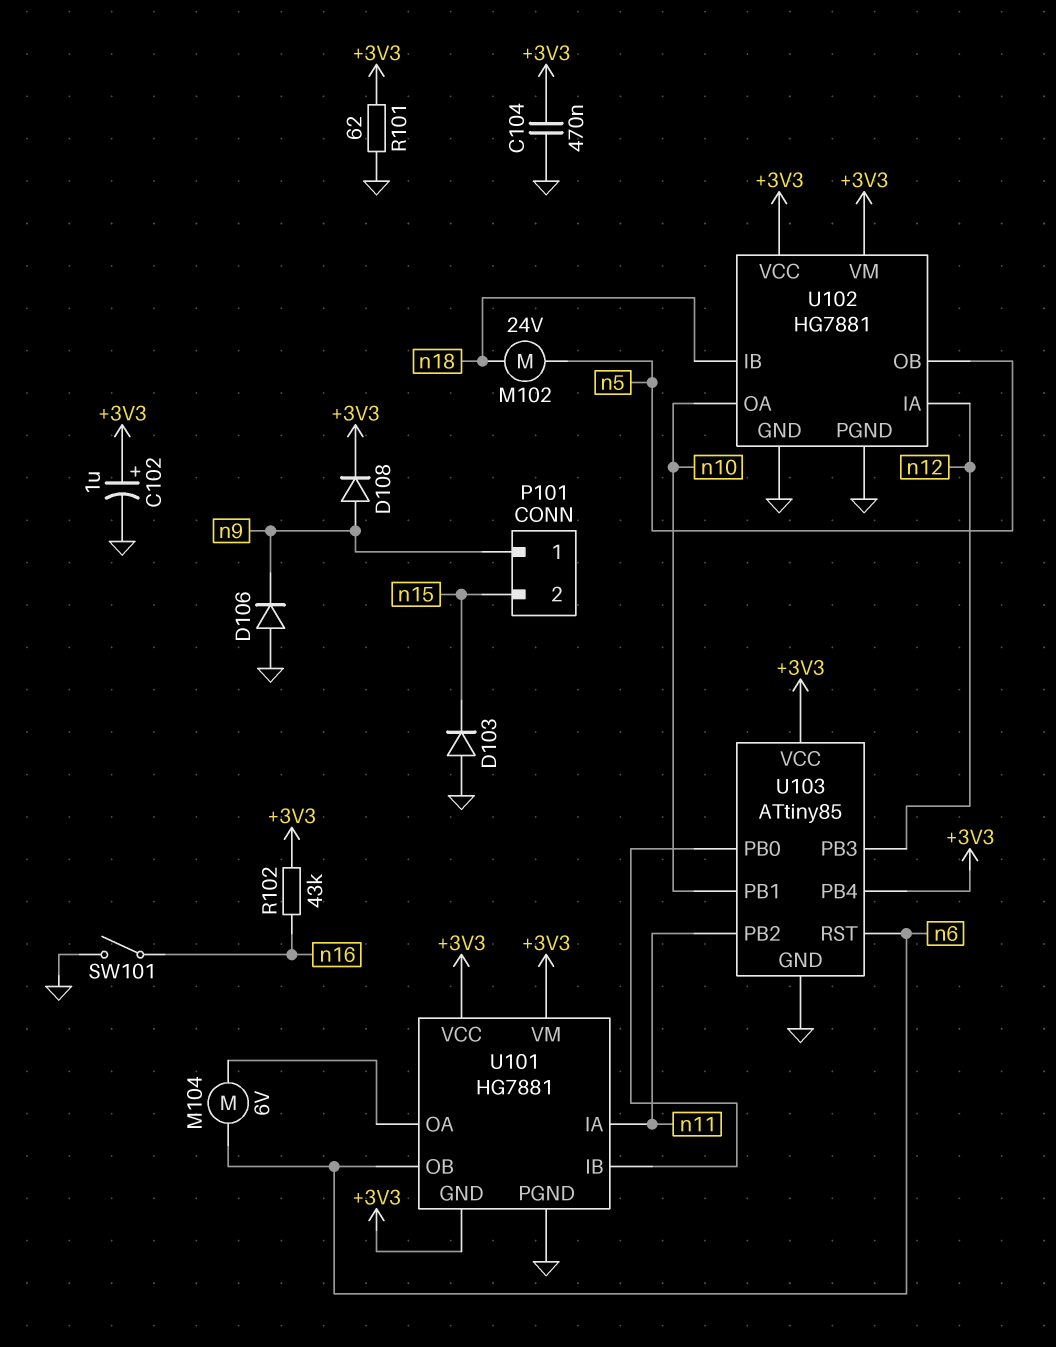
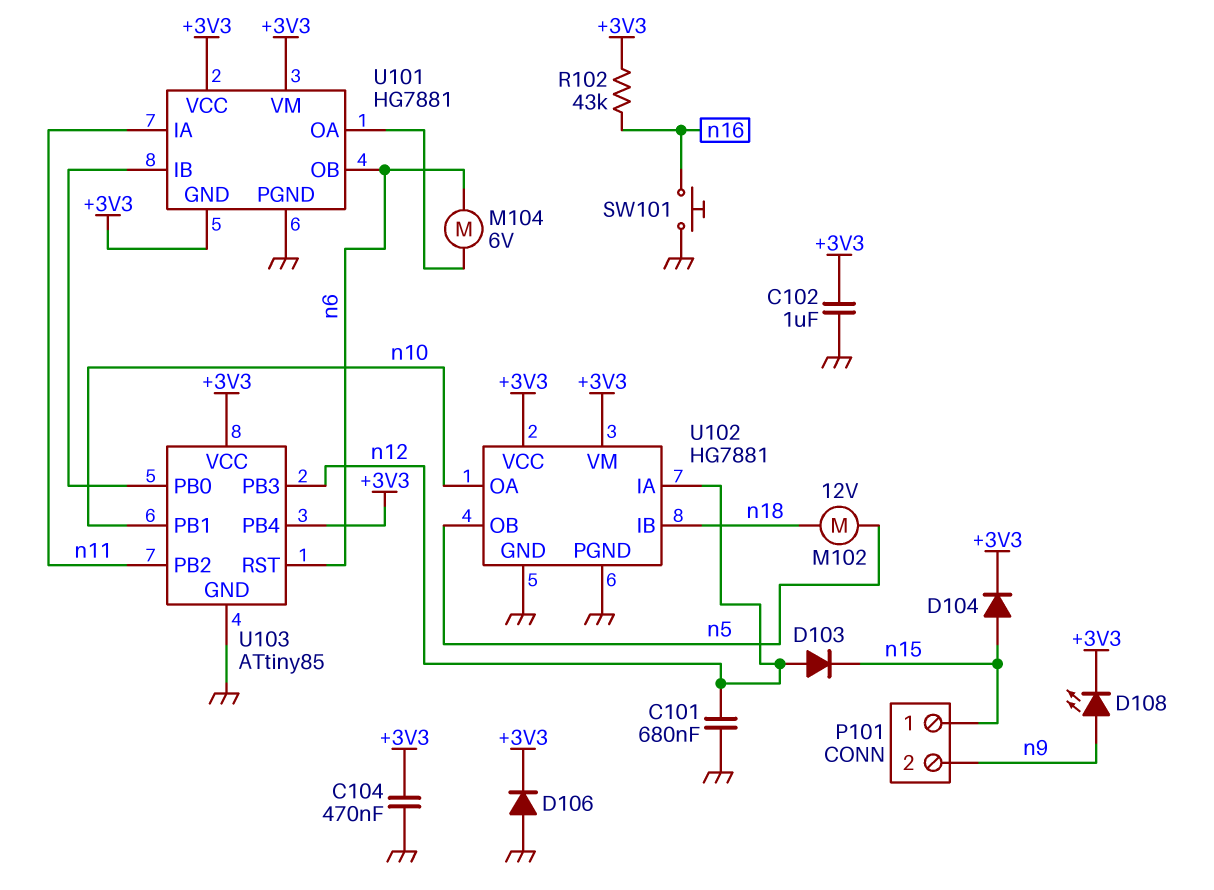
C101: none -> 680nF (GND, n12)
C102: 1uF (plus +3V3, minus GND) -> 1uF (+3V3, GND)
D103: diode (A GND, K n15) -> diode (A n12, K n15)
D104: none -> diode (A n15, K +3V3)
D106: diode (A GND, K n9) -> diode (A GND, K +3V3)
D108: diode (A n9, K +3V3) -> LED (A n9, K +3V3)
M102: motor 24V (n5, n18) -> motor 12V (n5, n18)
P101 pin 1: n9 -> n15
P101 pin 2: n15 -> n9
R101: 62 (+3V3, GND) -> none
SW101: switch (GND, n16) -> button (GND, n16)

